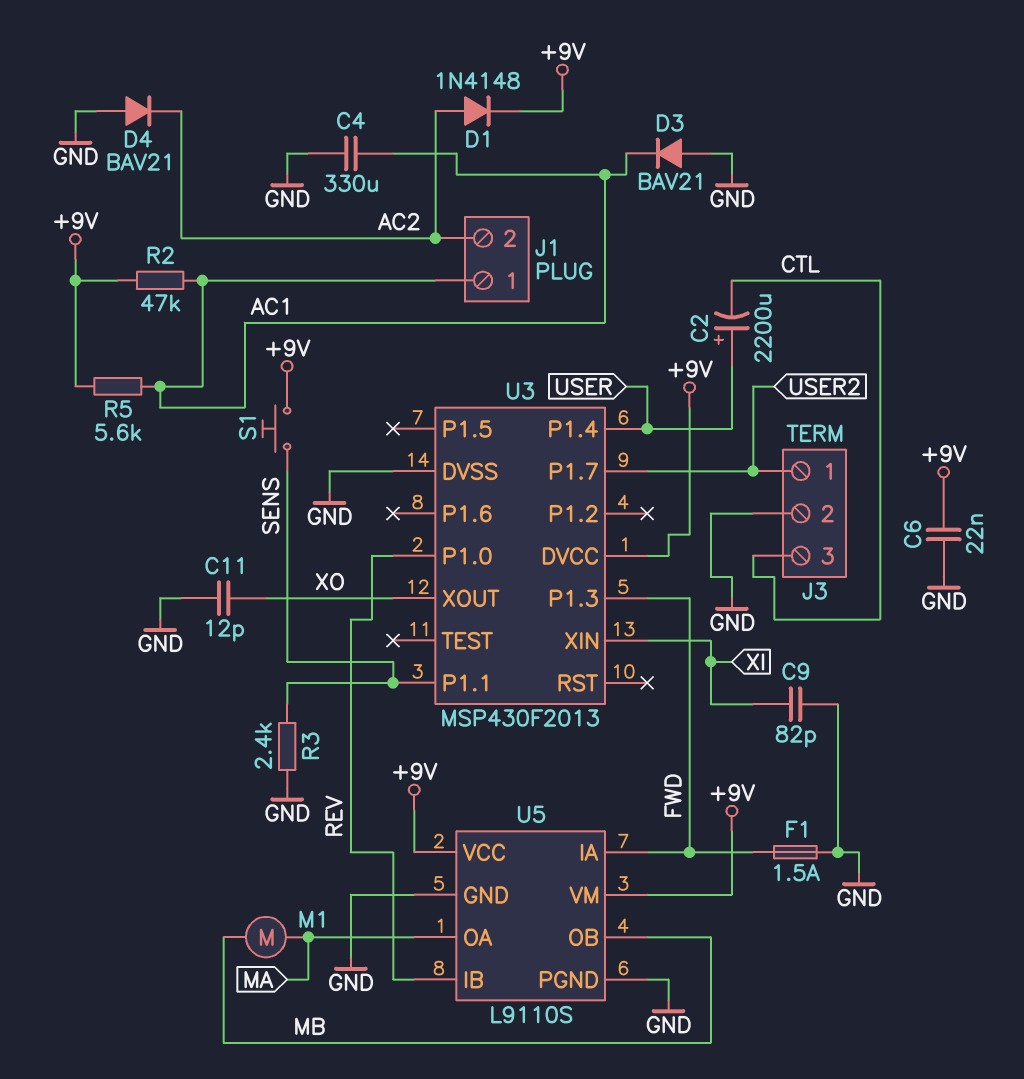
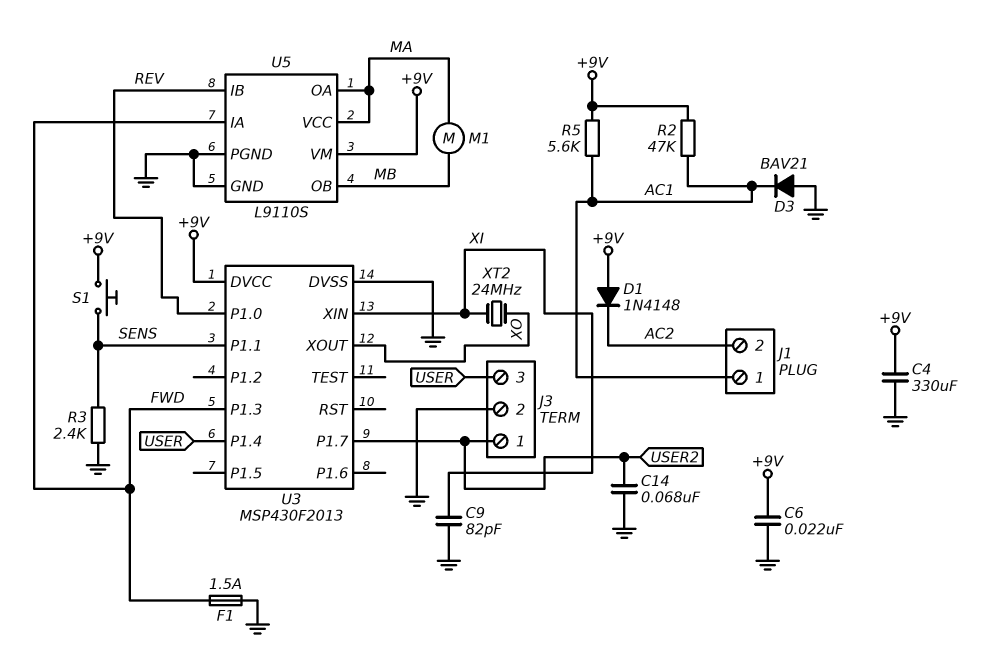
C2: 2200uF (plus USER, minus CTL) -> none
C4: 330uF (AC1, GND) -> 330uF (+9V, GND)
C11: 12pF (GND, XO) -> none
C14: none -> 68nF (GND, USER2)
D1: diode 1N4148 (A AC2, K +9V) -> diode 1N4148 (A +9V, K AC2)
D4: diode BAV21 (A GND, K AC2) -> none
J3 pin 3: CTL -> USER
U5 pin VCC: +9V -> MA
XT2: none -> 24MHz (XI, XO)

